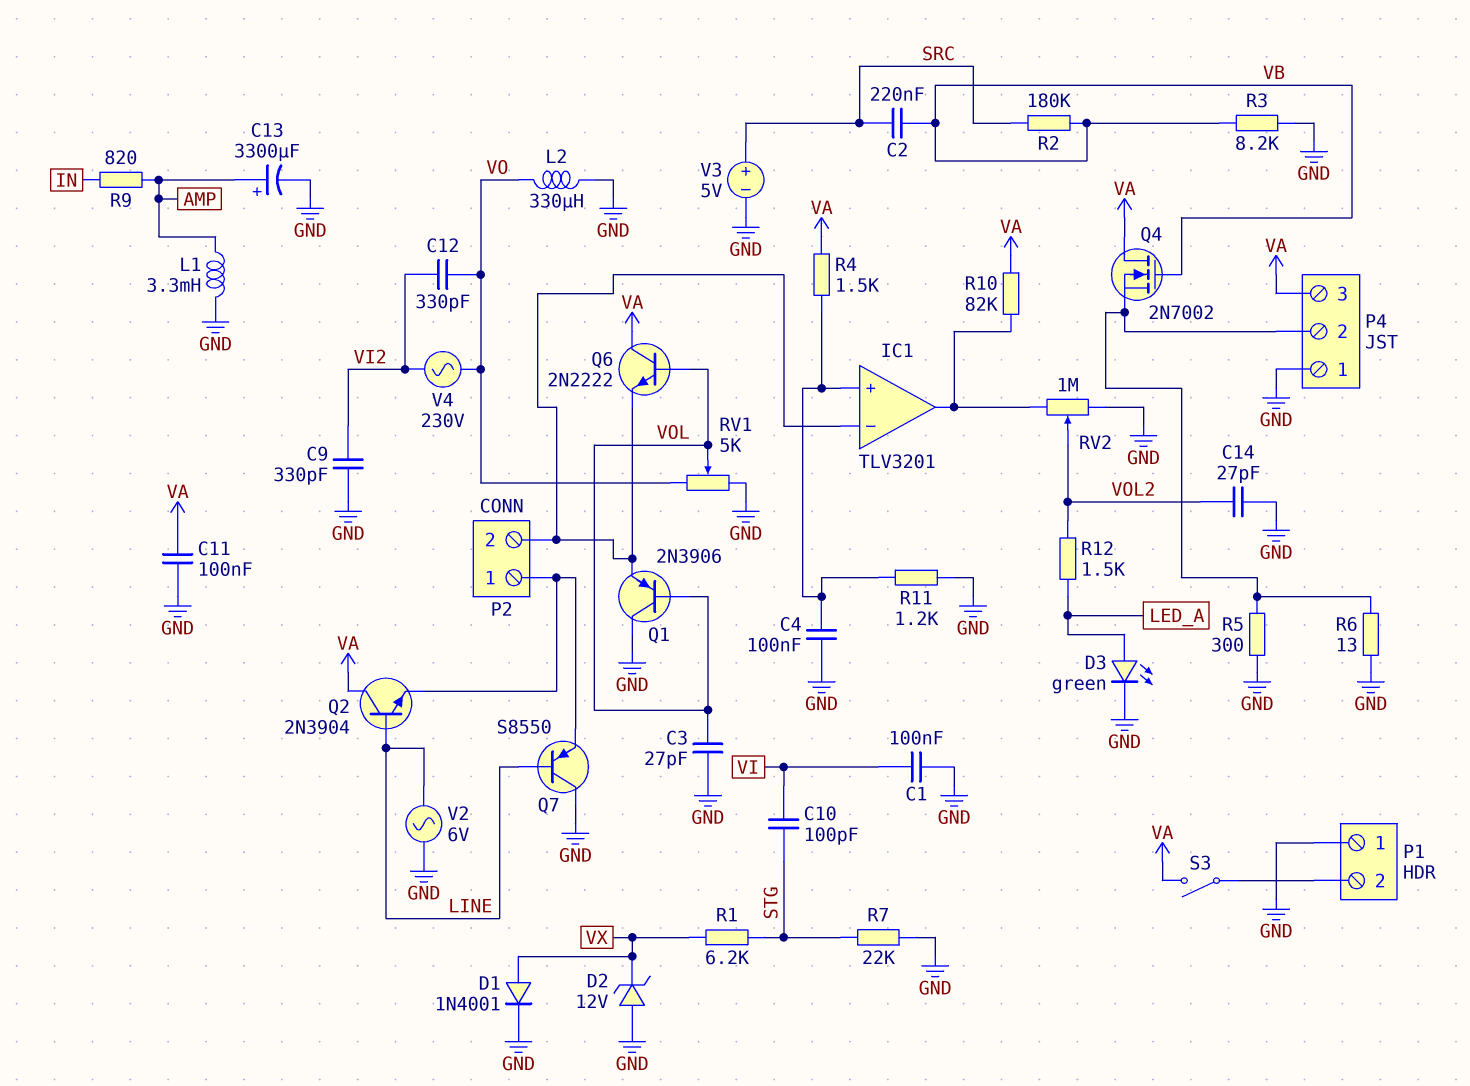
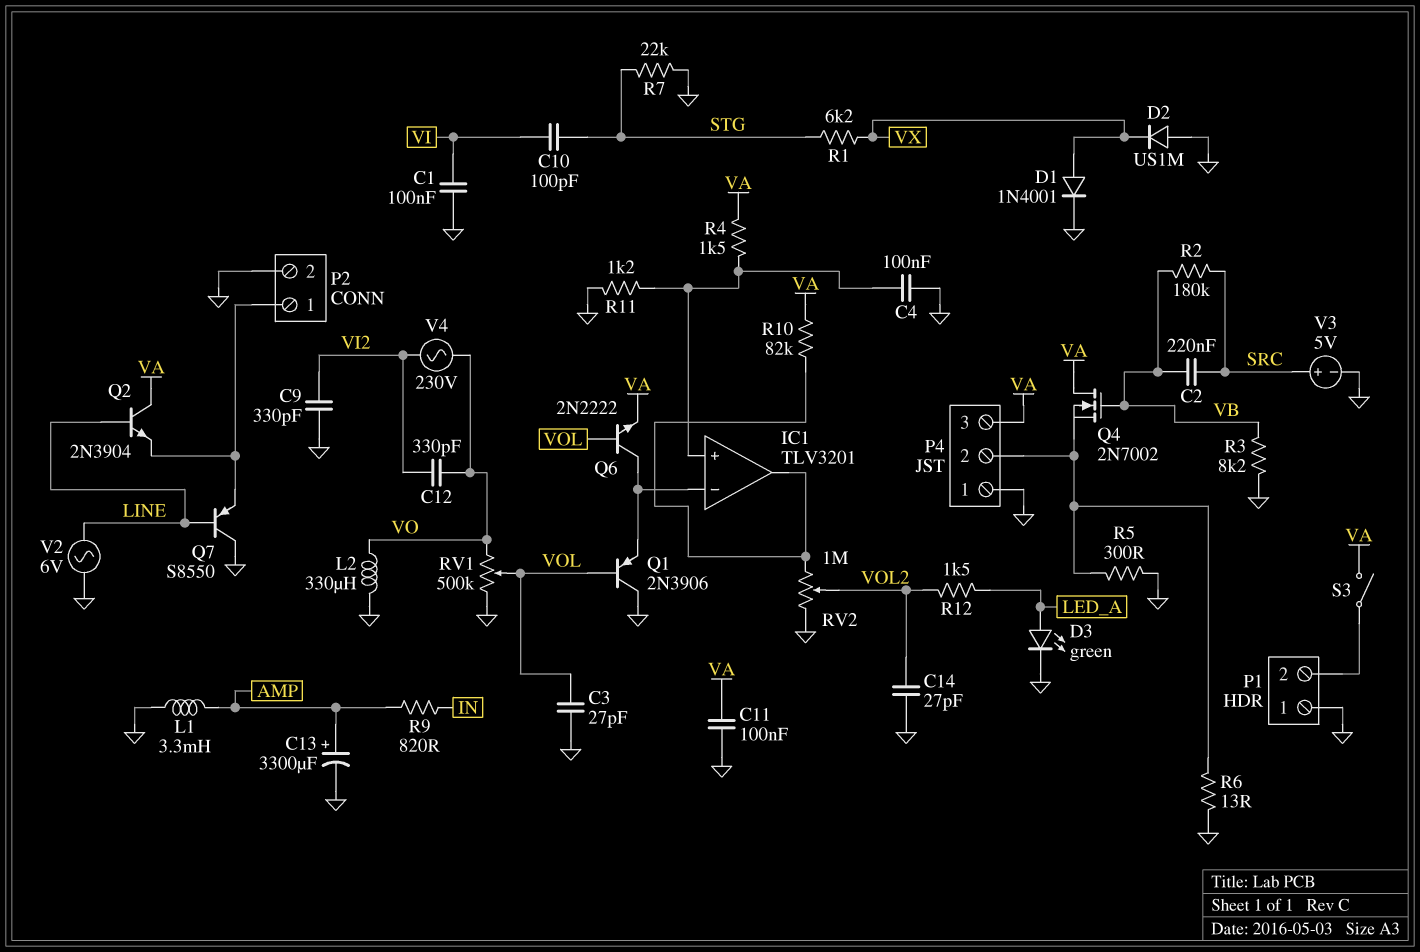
D2: zener 12V (A GND, K VX) -> diode US1M (A GND, K VX)
P2 pin 2: IC1/in- -> GND
Q6: NPN 2N2222 (B VOL, C VA, E IC1/in-) -> NPN 2N2222 (B VOL, C IC1/in-, E VA)
RV1: 5k (GND, VO, wiper VOL) -> 500k (GND, VO, wiper VOL)

